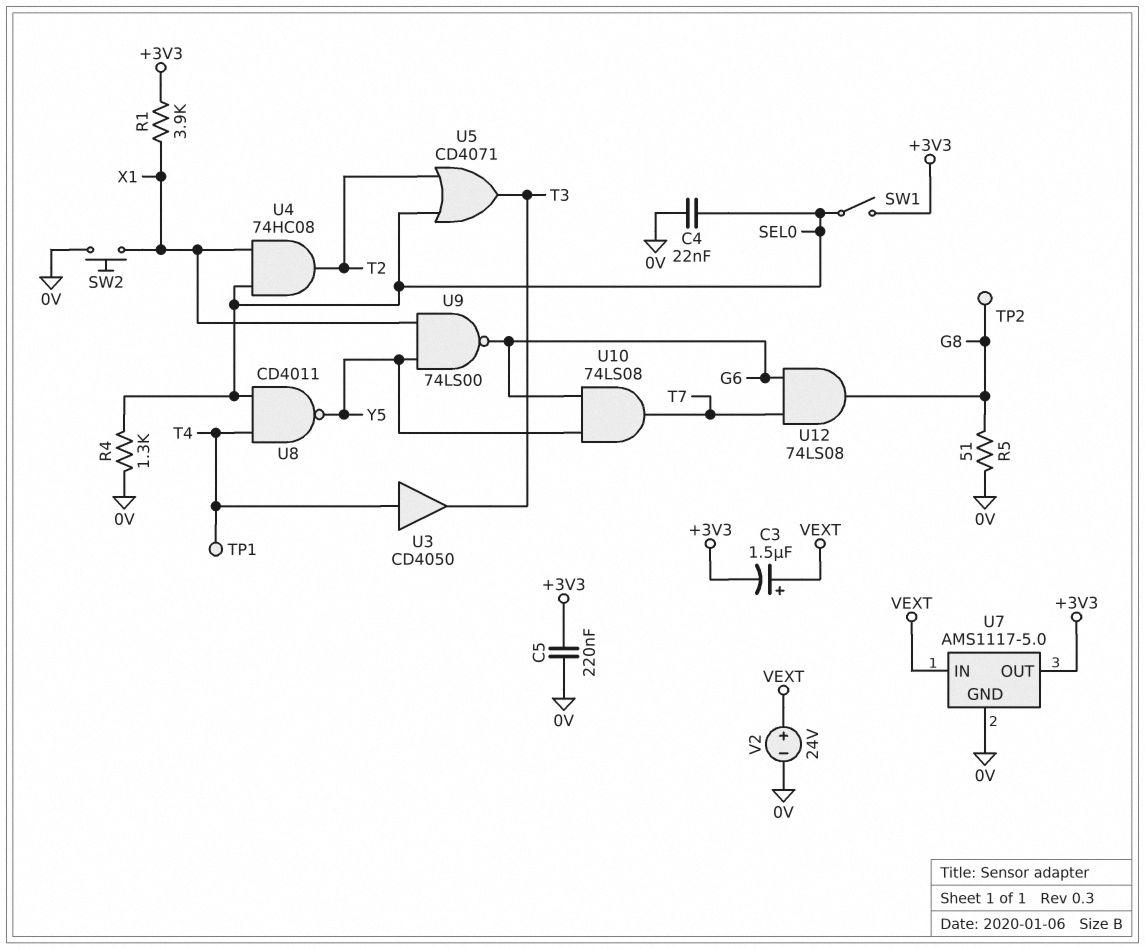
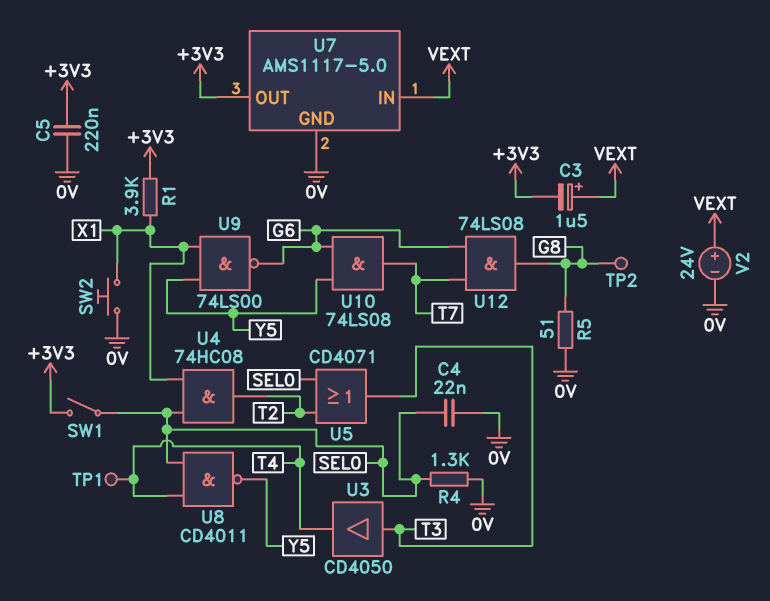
U3: buffer CD4050 (in T4, out T3) -> buffer CD4050 (in T3, out T4)

